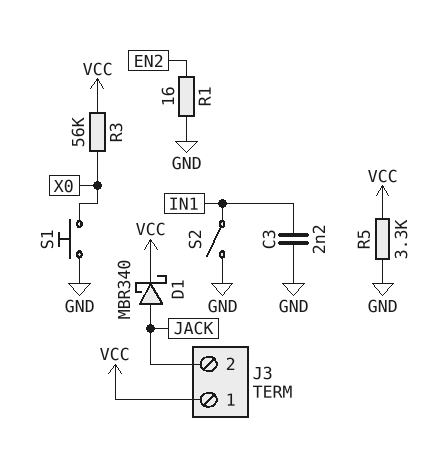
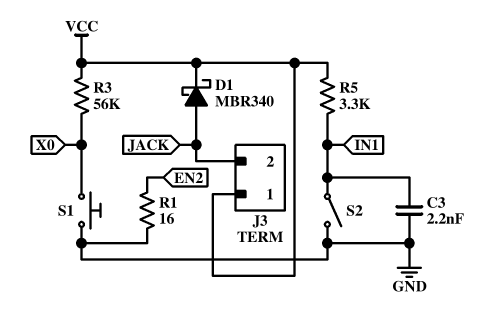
R5: 3.3k (GND, VCC) -> 3.3k (IN1, VCC)

